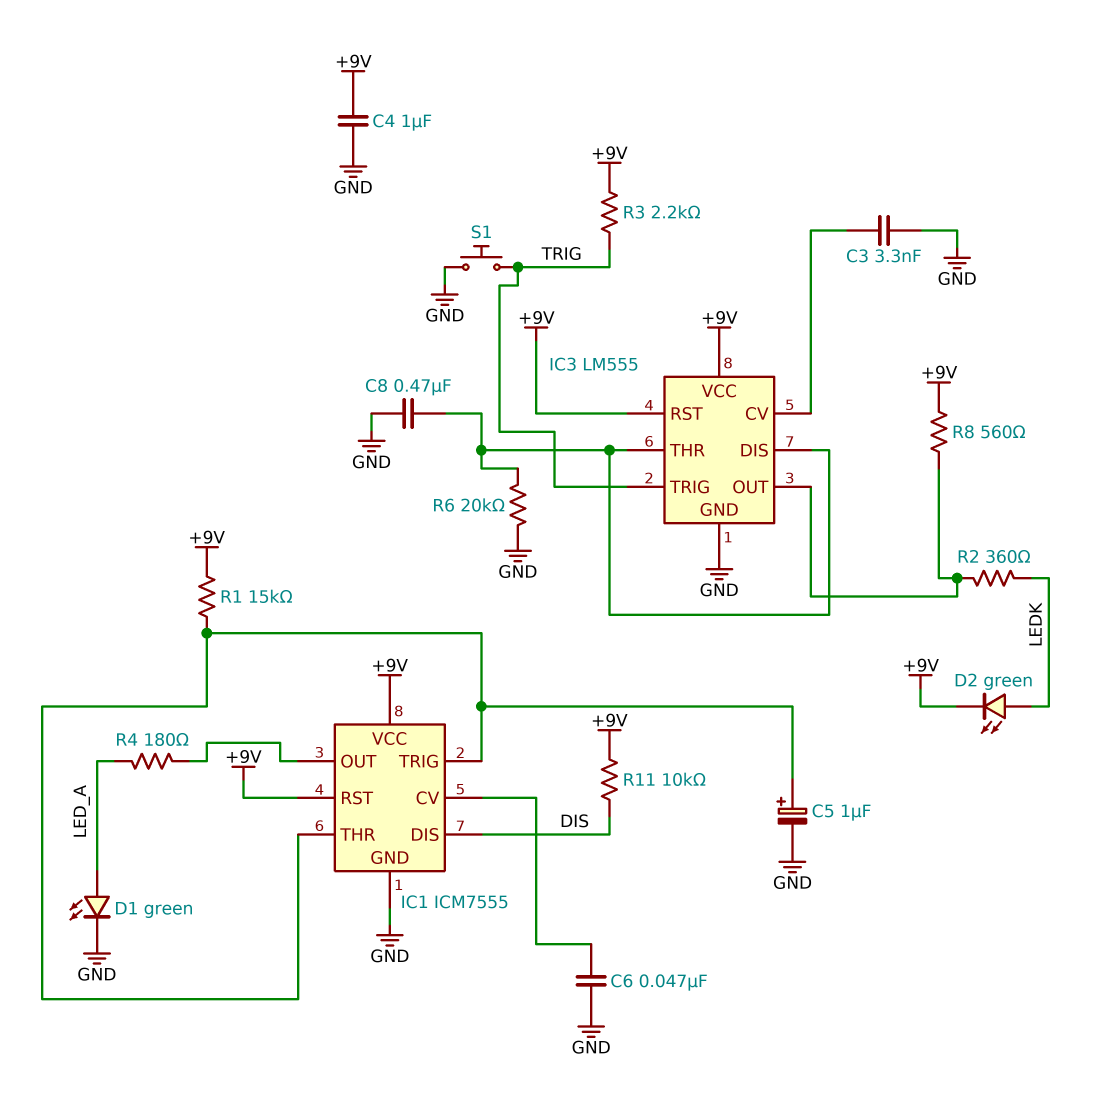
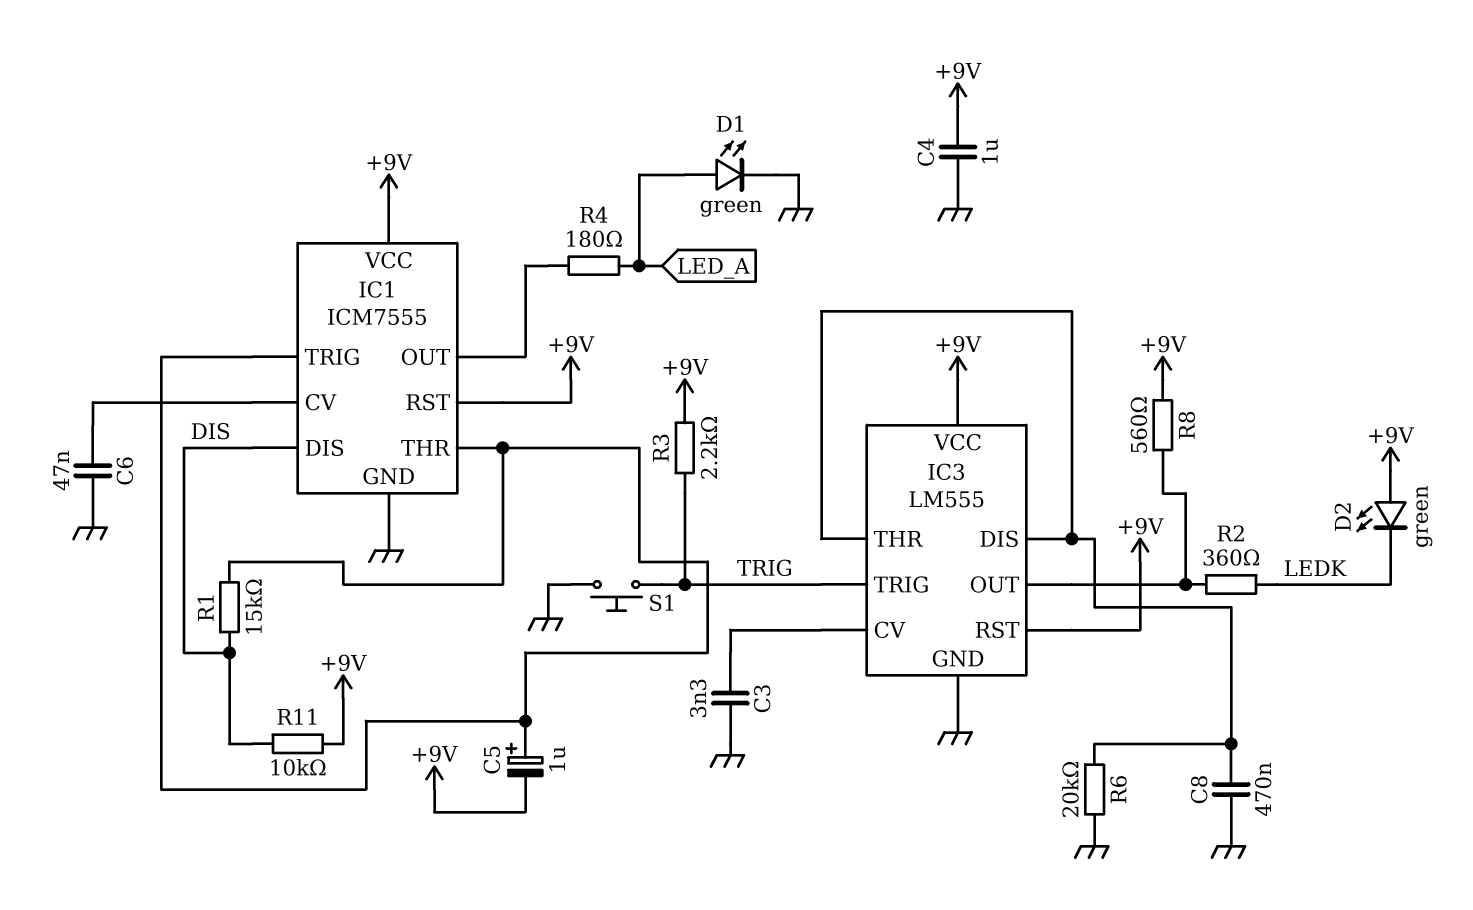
C5: 1uF (plus IC1/THR, minus GND) -> 1uF (plus IC1/THR, minus +9V)
D2: LED green (A LEDK, K +9V) -> LED green (A +9V, K LEDK)
R1: 15k (+9V, IC1/THR) -> 15k (DIS, IC1/THR)

